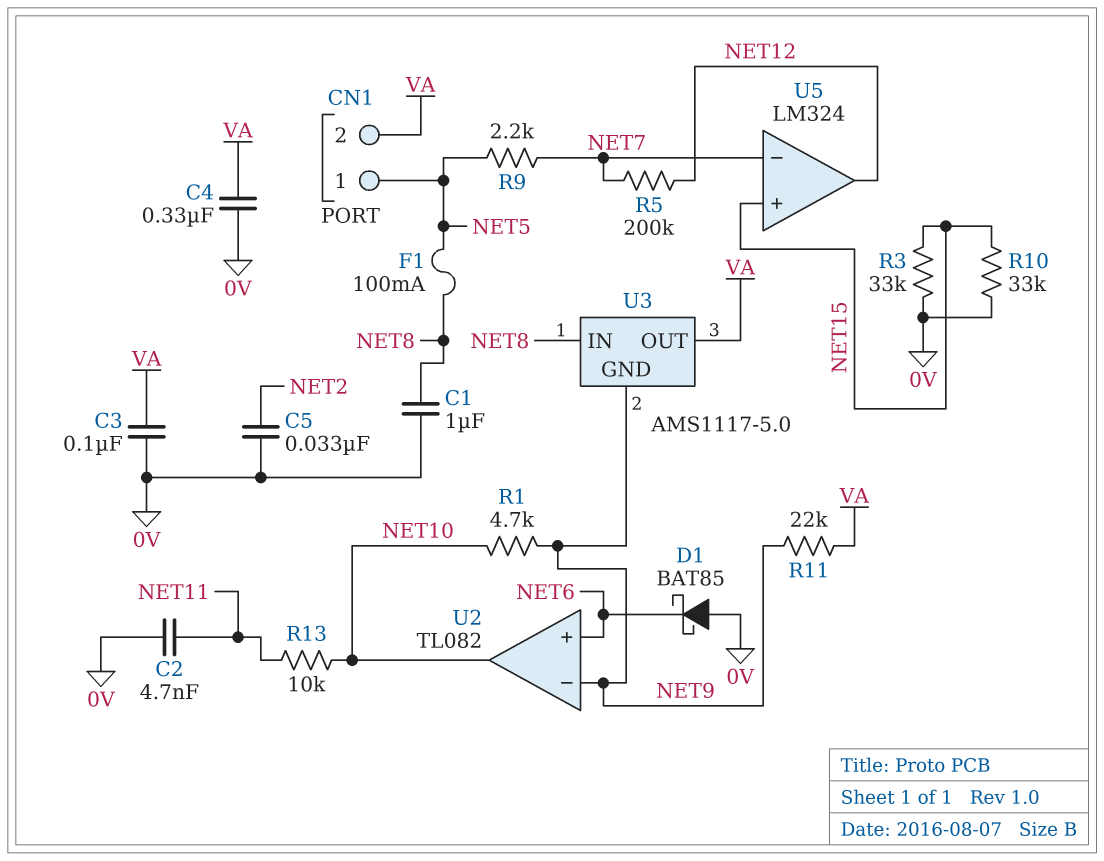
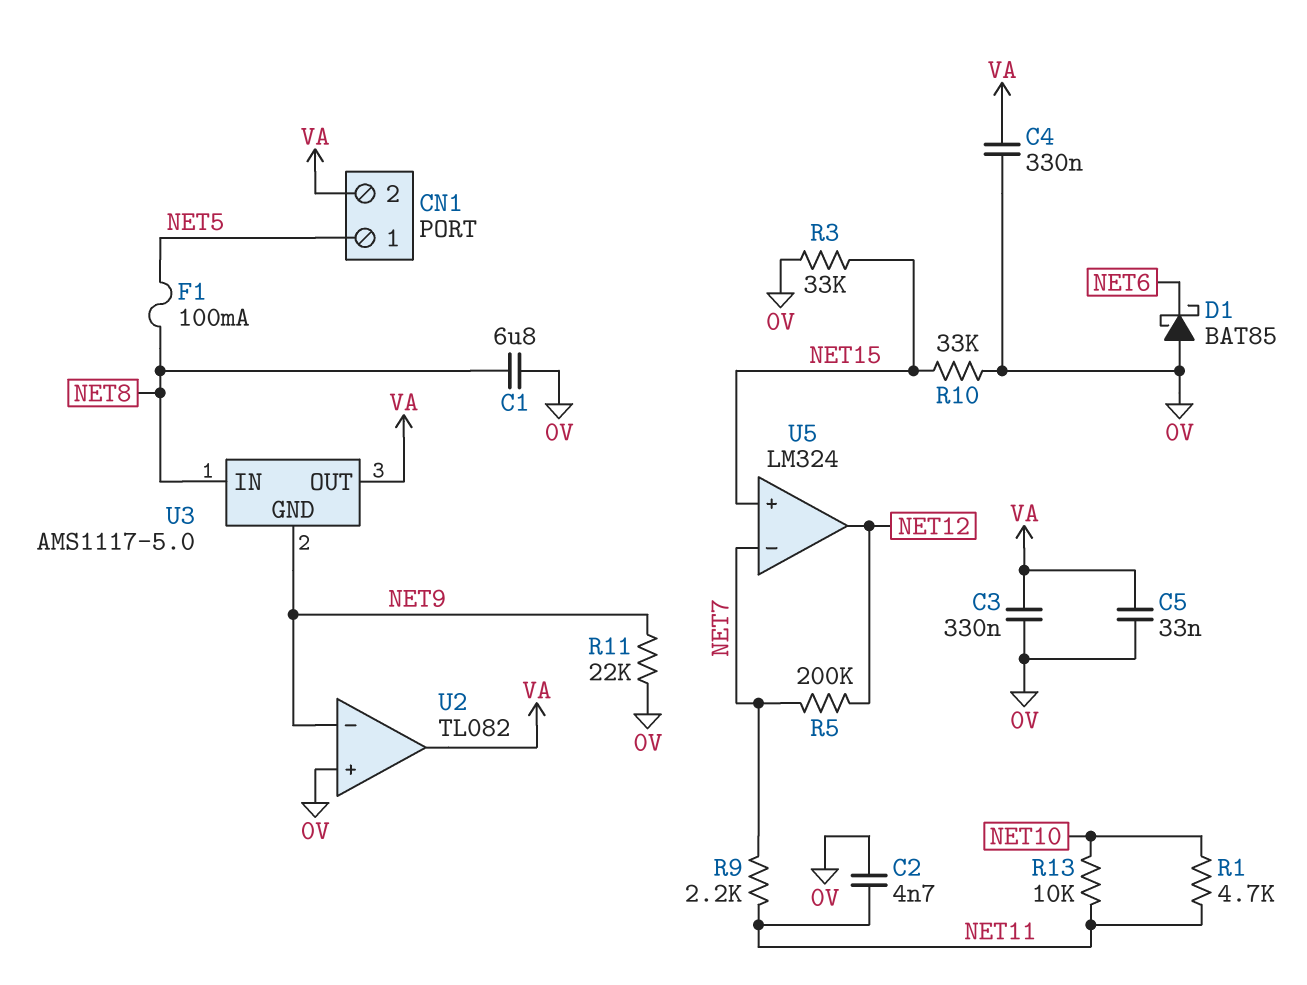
C1: 1uF (0V, NET8) -> 6.8uF (0V, NET8)
C3: 100nF (0V, VA) -> 330nF (0V, VA)
C5: 33nF (0V, NET2) -> 33nF (0V, VA)
R1: 4.7k (NET9, NET10) -> 4.7k (NET10, NET11)
R9: 2.2k (NET5, NET7) -> 2.2k (NET7, NET11)
R11: 22k (NET9, VA) -> 22k (0V, NET9)
U2 pin in+: NET6 -> 0V
U2 pin out: NET10 -> VA

